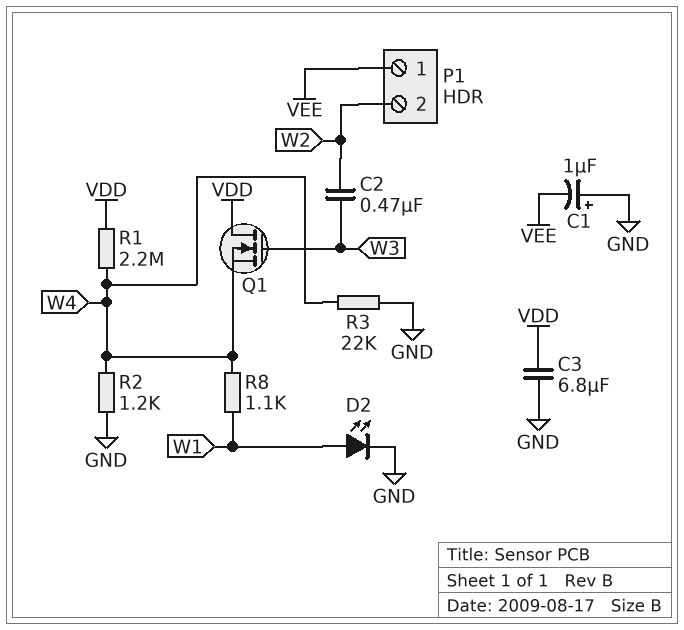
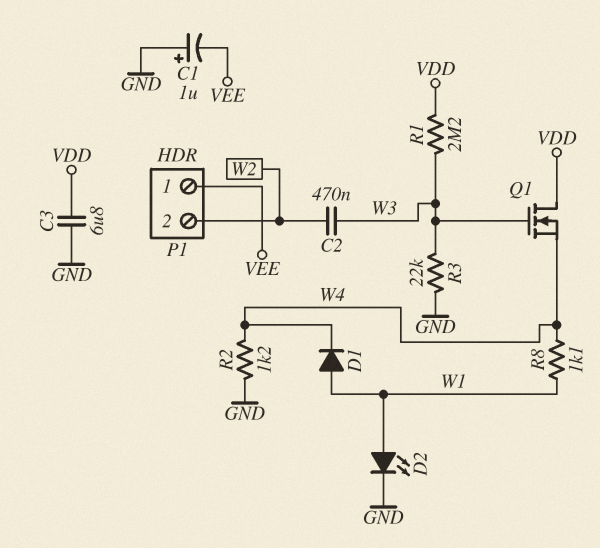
D1: none -> diode (A W1, K W4)
R1: 2.2M (VDD, W4) -> 2.2M (VDD, W3)
R3: 22k (GND, W4) -> 22k (GND, W3)

